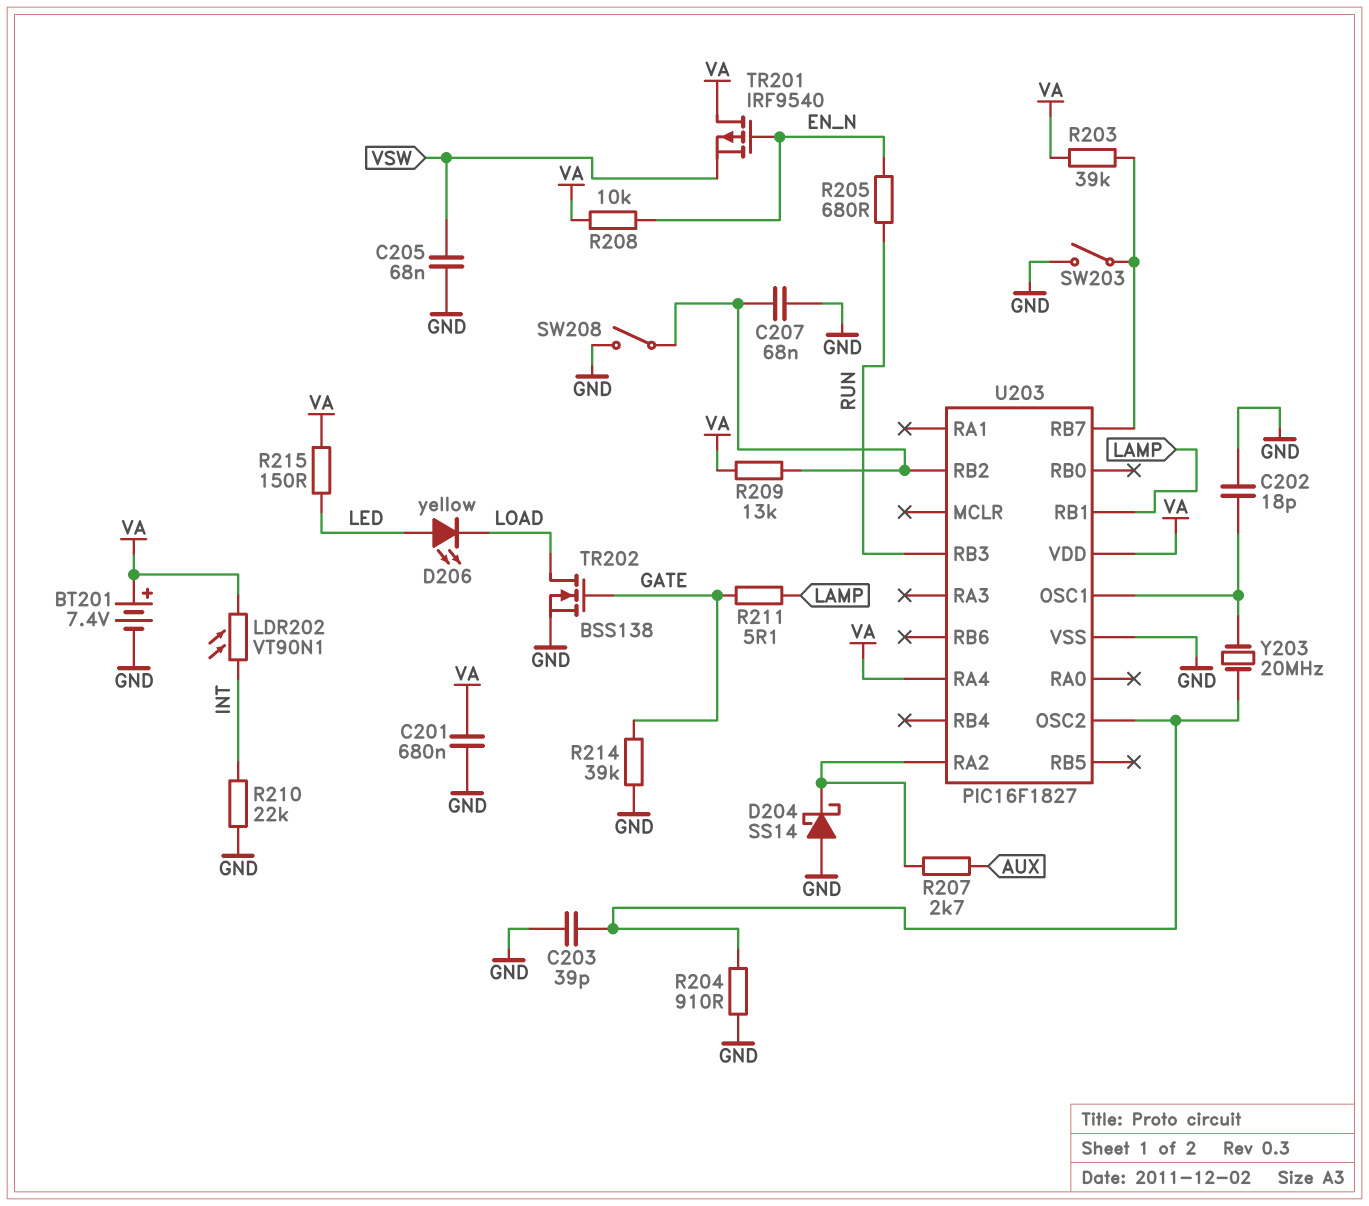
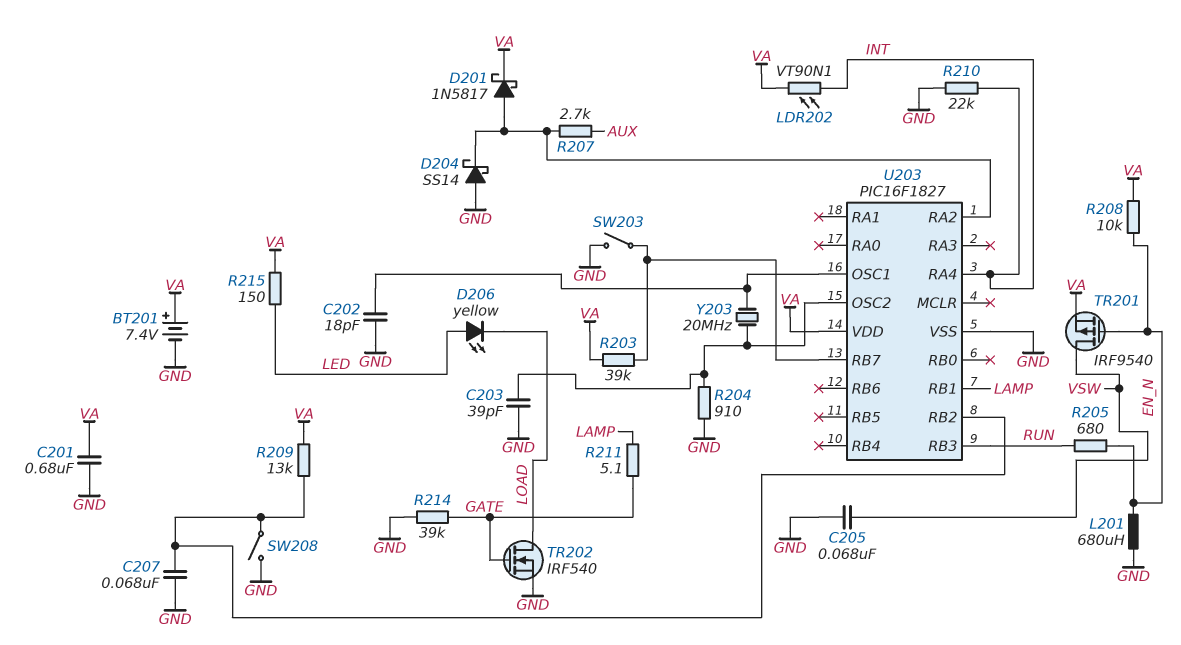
D201: none -> schottky 1N5817 (A U203/RA2, K VA)
L201: none -> 680uH (EN_N, GND)
TR201: PMOS IRF9540 (G EN_N, D VA, S VSW) -> PMOS IRF9540 (G EN_N, D VSW, S VA)
TR202: NMOS BSS138 (G GATE, D LOAD, S GND) -> NMOS IRF540 (G GATE, D LOAD, S GND)
U203 pin RA4: VA -> INT

